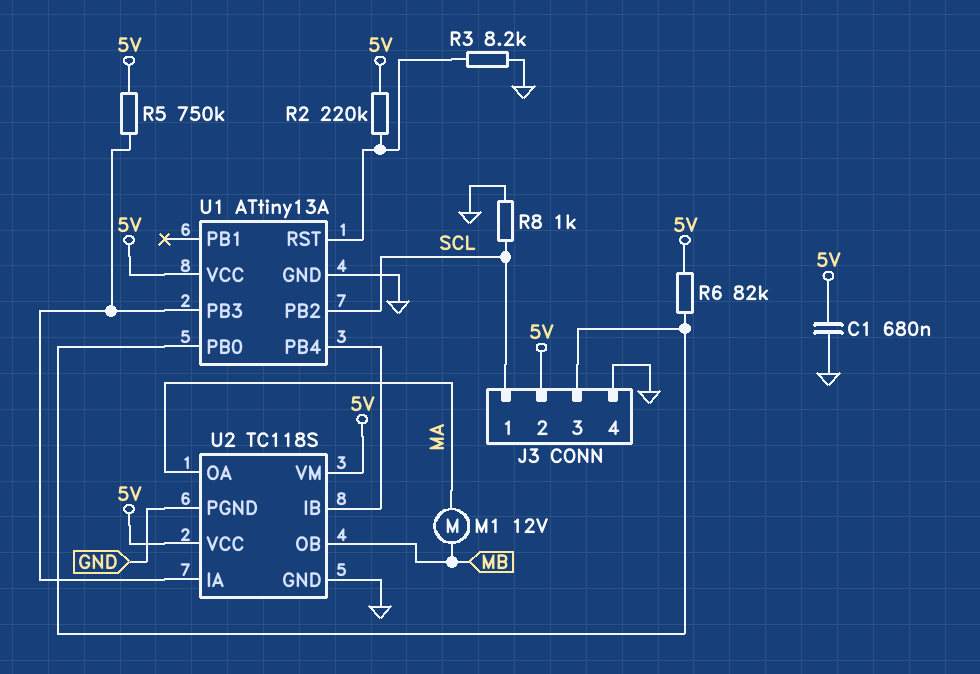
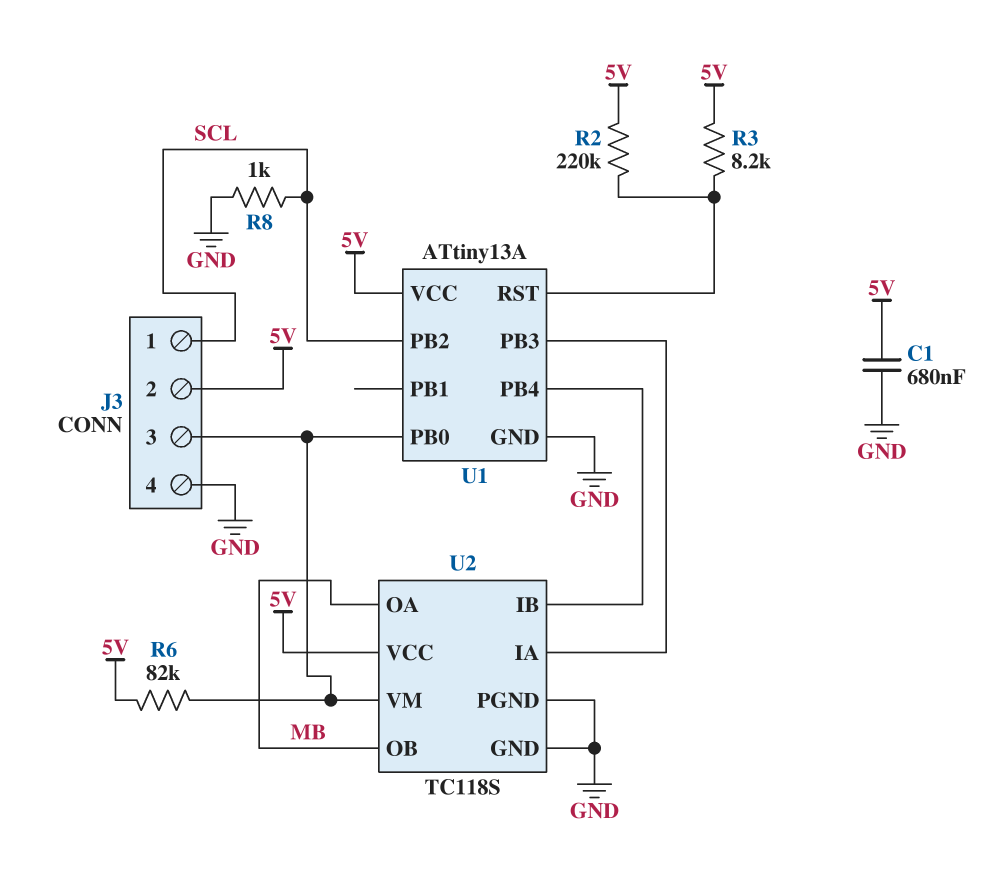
M1: motor 12V (MA, MB) -> none
R3: 8.2k (GND, U1/RST) -> 8.2k (5V, U1/RST)
R5: 750k (5V, U1/PB3) -> none
U2 pin OA: MA -> MB
U2 pin VM: 5V -> J3/3

